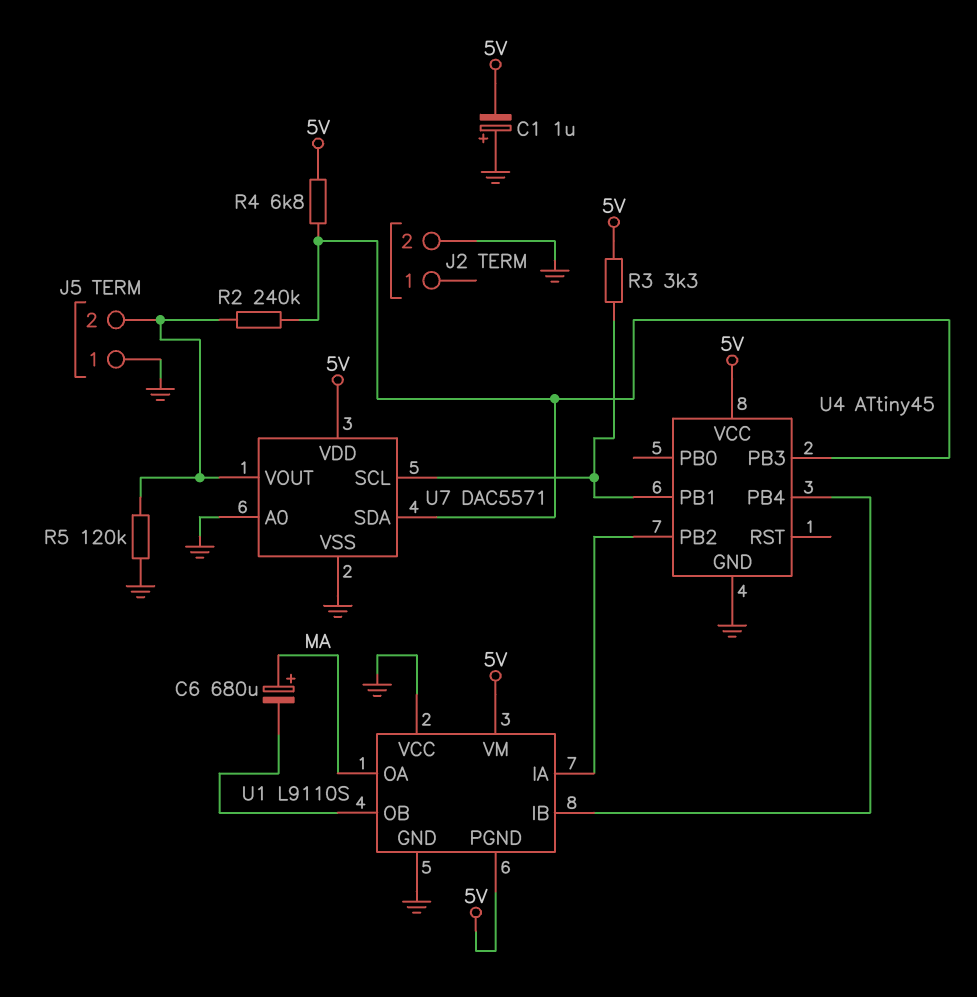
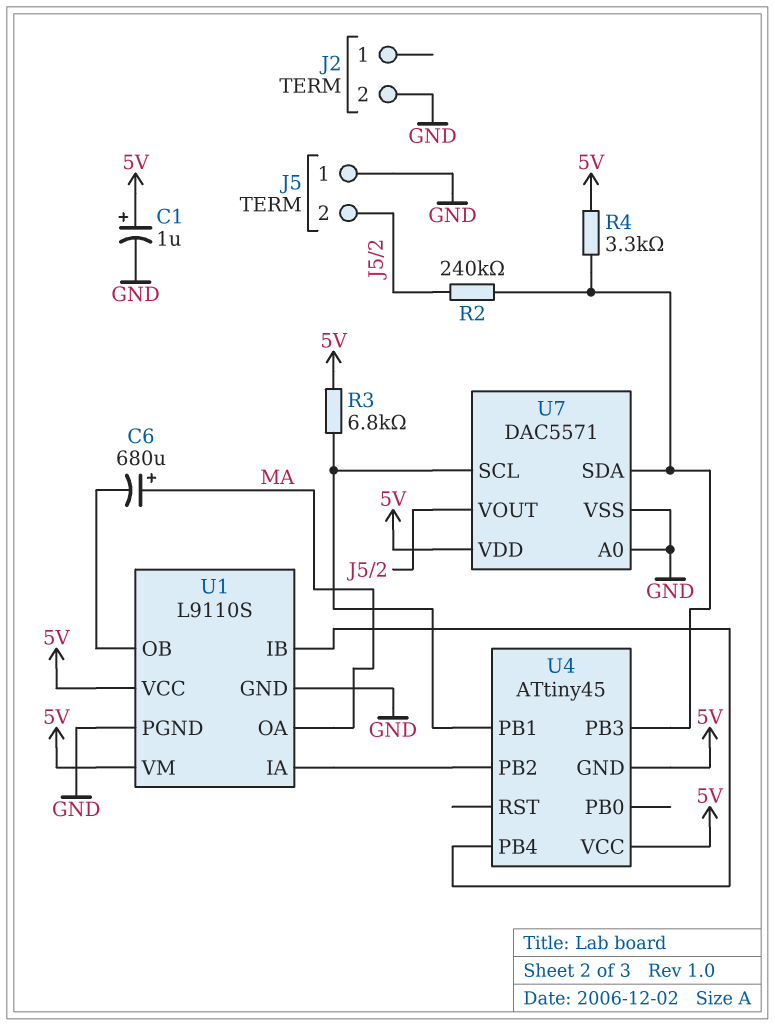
C1: 1uF (plus GND, minus 5V) -> 1uF (plus 5V, minus GND)
R3: 3.3k (5V, U4/PB1) -> 6.8k (5V, U4/PB1)
R4: 6.8k (5V, U4/PB3) -> 3.3k (5V, U4/PB3)
R5: 120k (GND, J5/2) -> none
U1 pin PGND: 5V -> GND
U1 pin VCC: GND -> 5V
U4 pin GND: GND -> 5V

